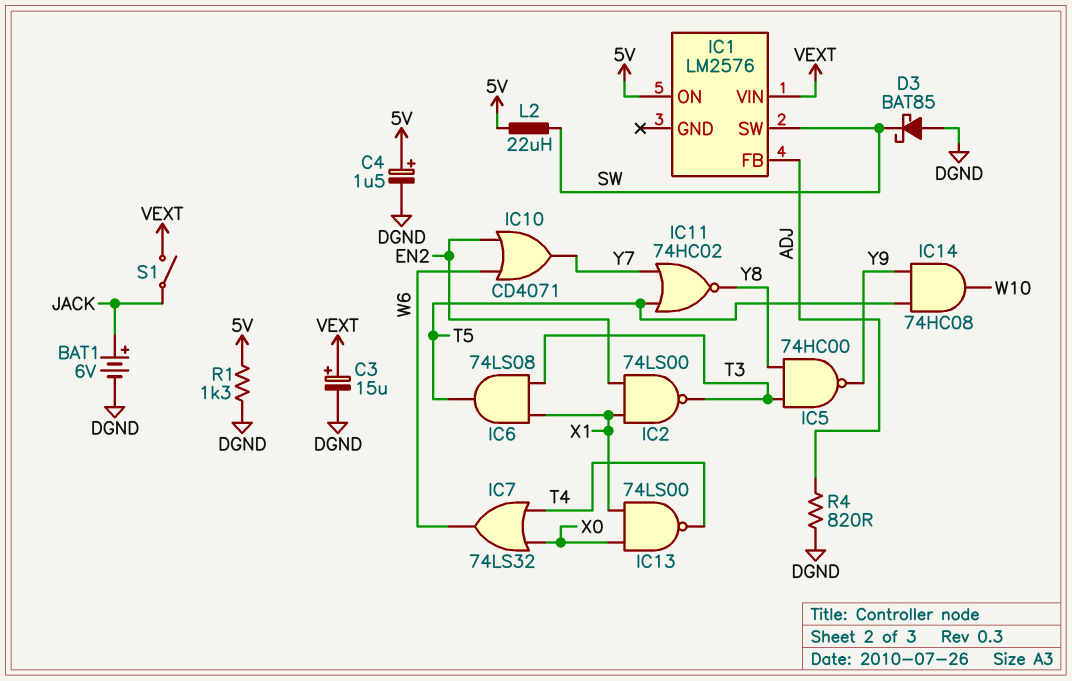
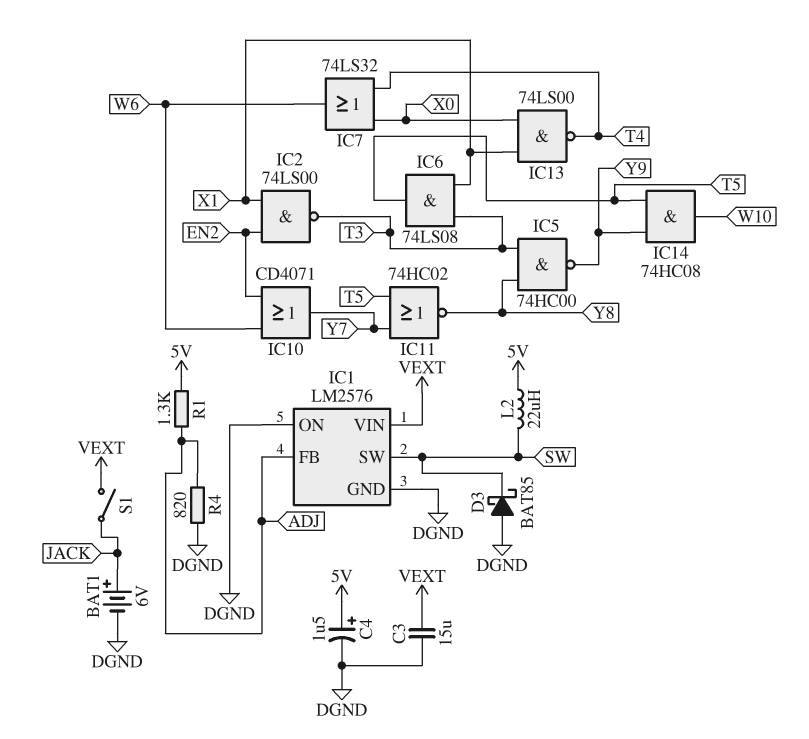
C3: 15uF (plus VEXT, minus DGND) -> 15uF (DGND, VEXT)
IC1 pin GND: none -> DGND
IC1 pin ON: 5V -> DGND
R1: 1.3k (5V, DGND) -> 1.3k (5V, ADJ)

